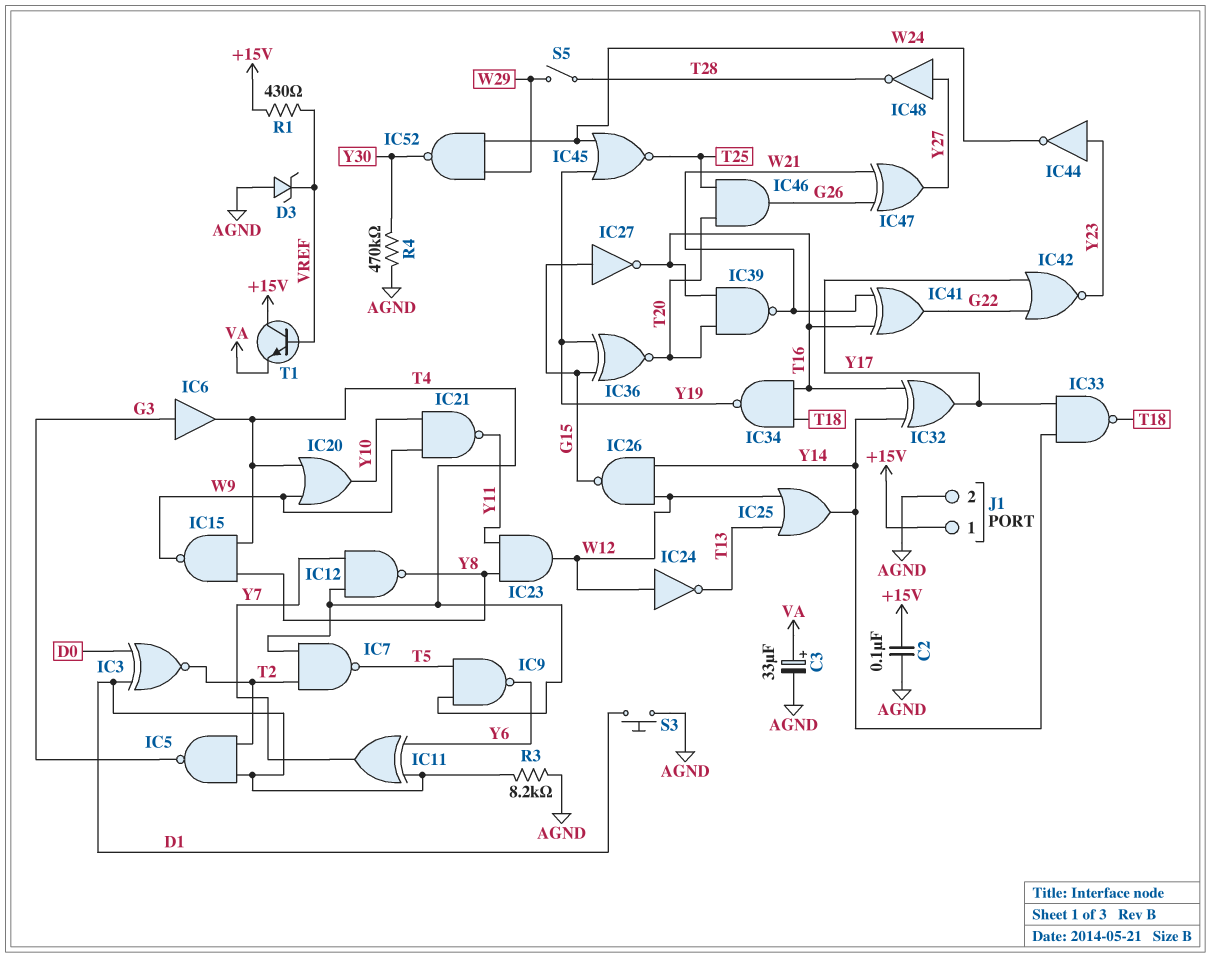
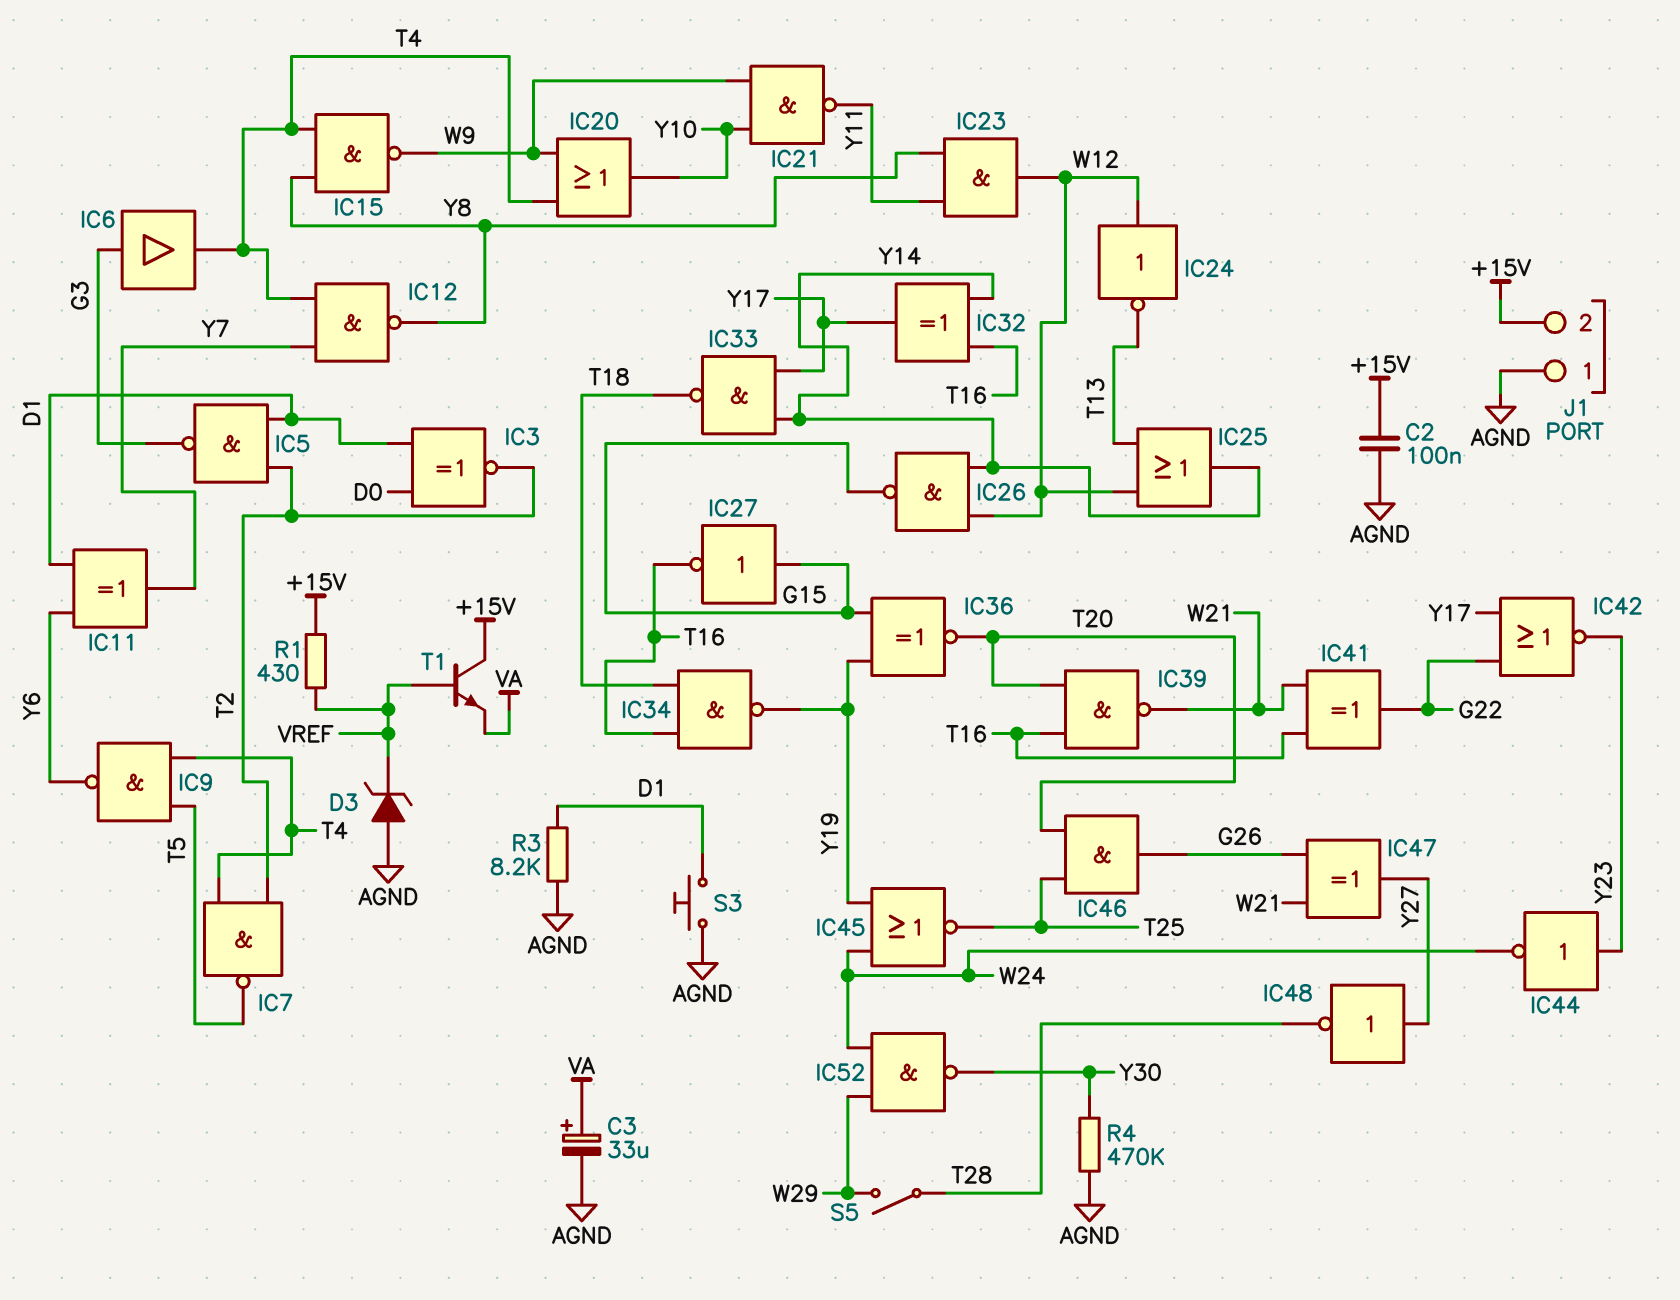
J1 pin 1: +15V -> AGND
J1 pin 2: AGND -> +15V

